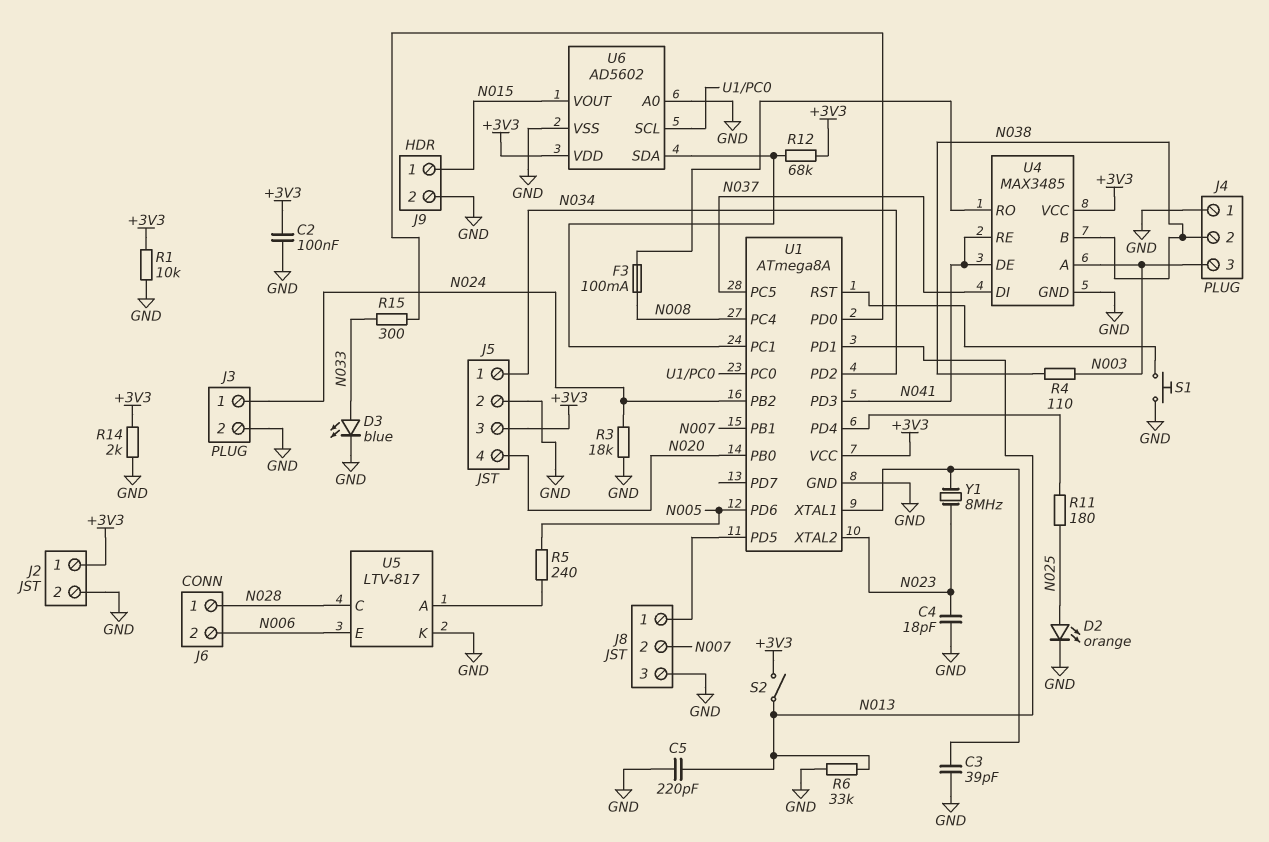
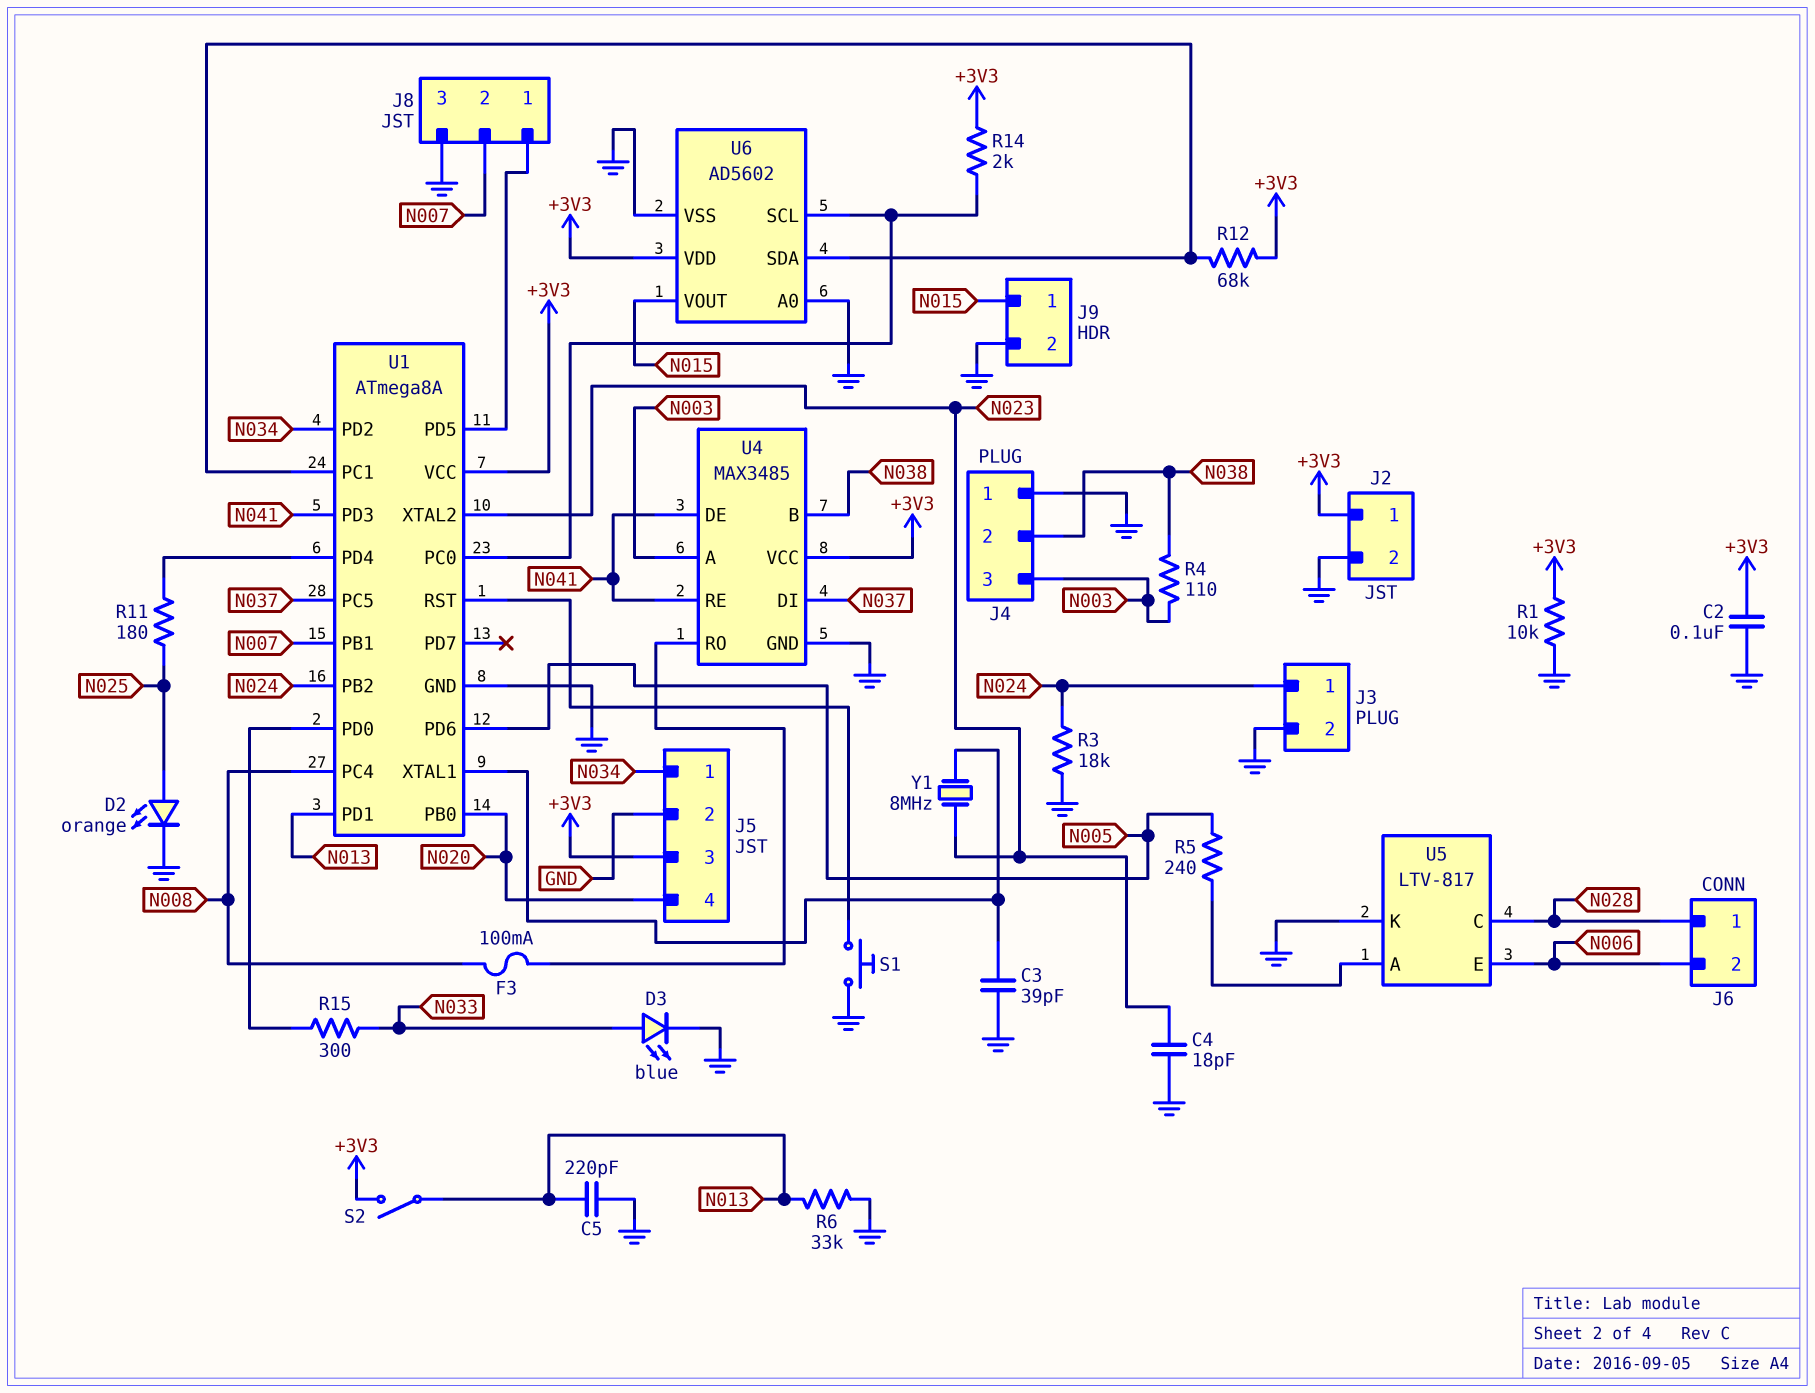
R14: 2k (+3V3, GND) -> 2k (+3V3, U1/PC0)

